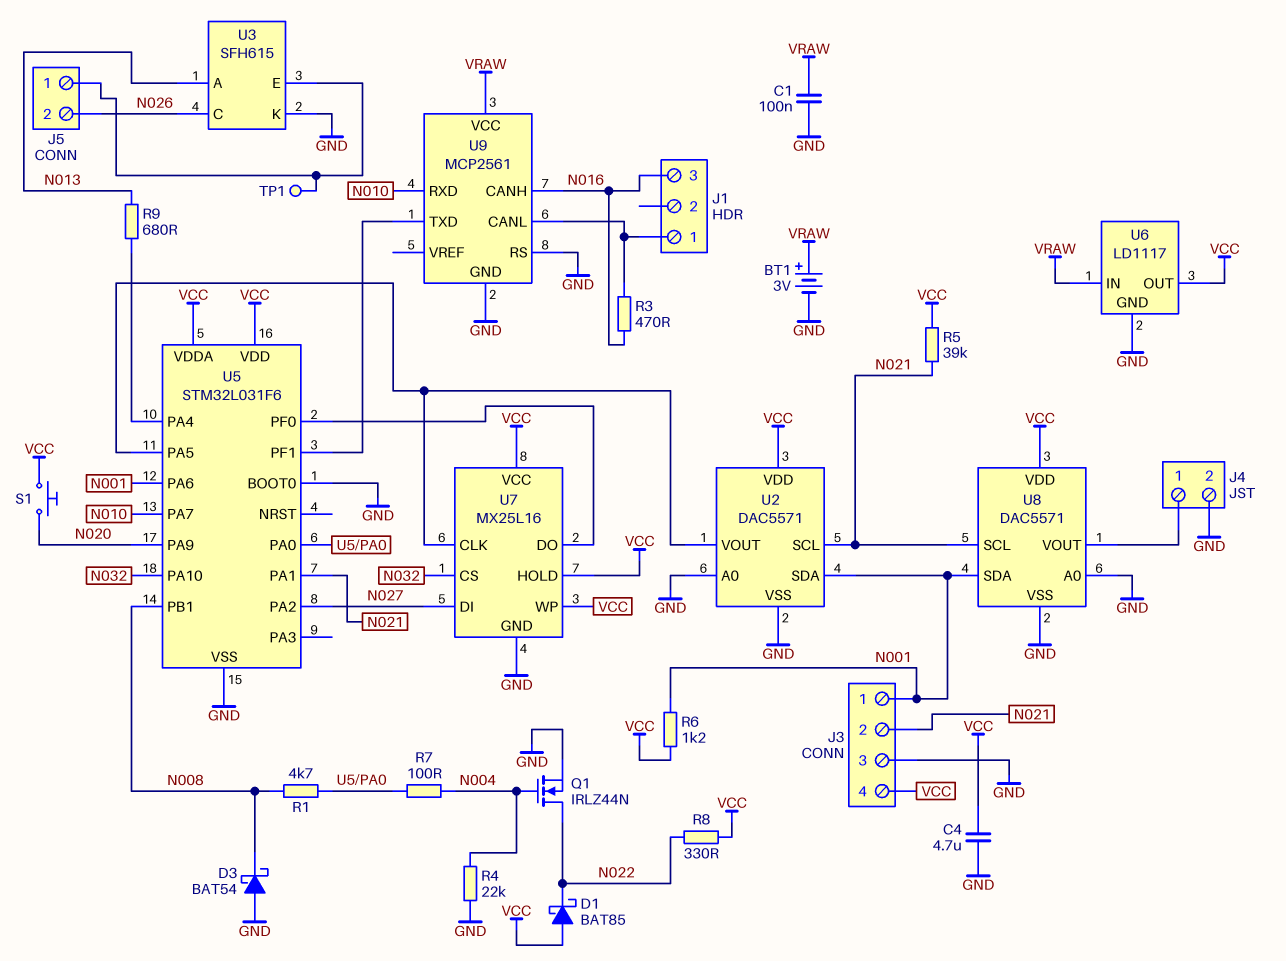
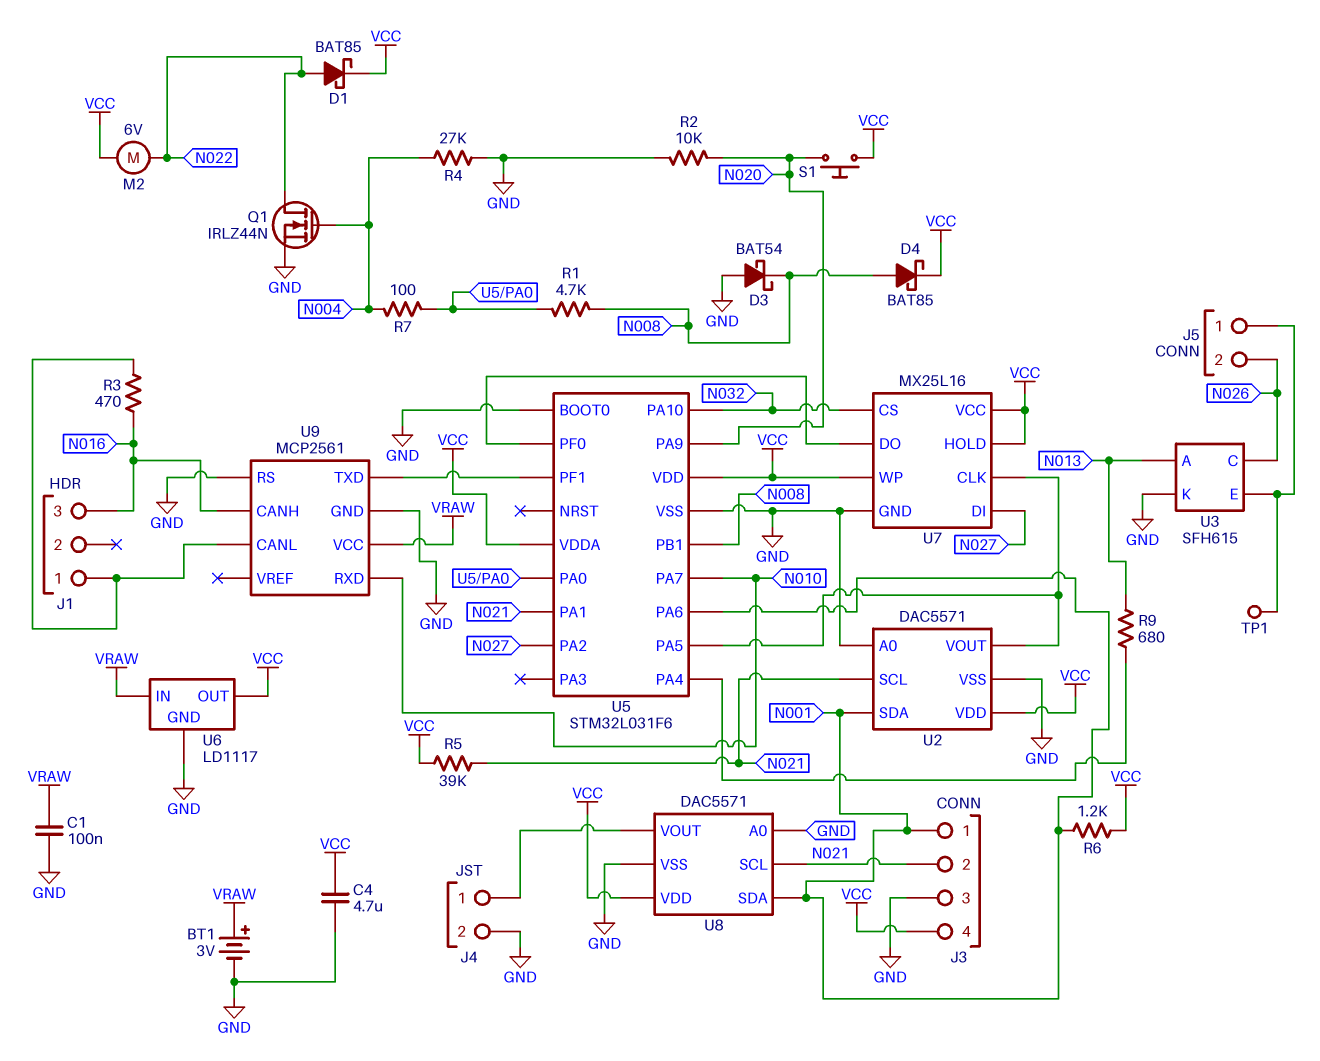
D1: schottky BAT85 (A VCC, K N022) -> schottky BAT85 (A N022, K VCC)
D4: none -> schottky BAT85 (A N008, K VCC)
M2: none -> motor 6V (N022, VCC)
R2: none -> 10k (GND, N020)
R4: 22k (GND, N004) -> 27k (GND, N004)
R8: 330 (N022, VCC) -> none

